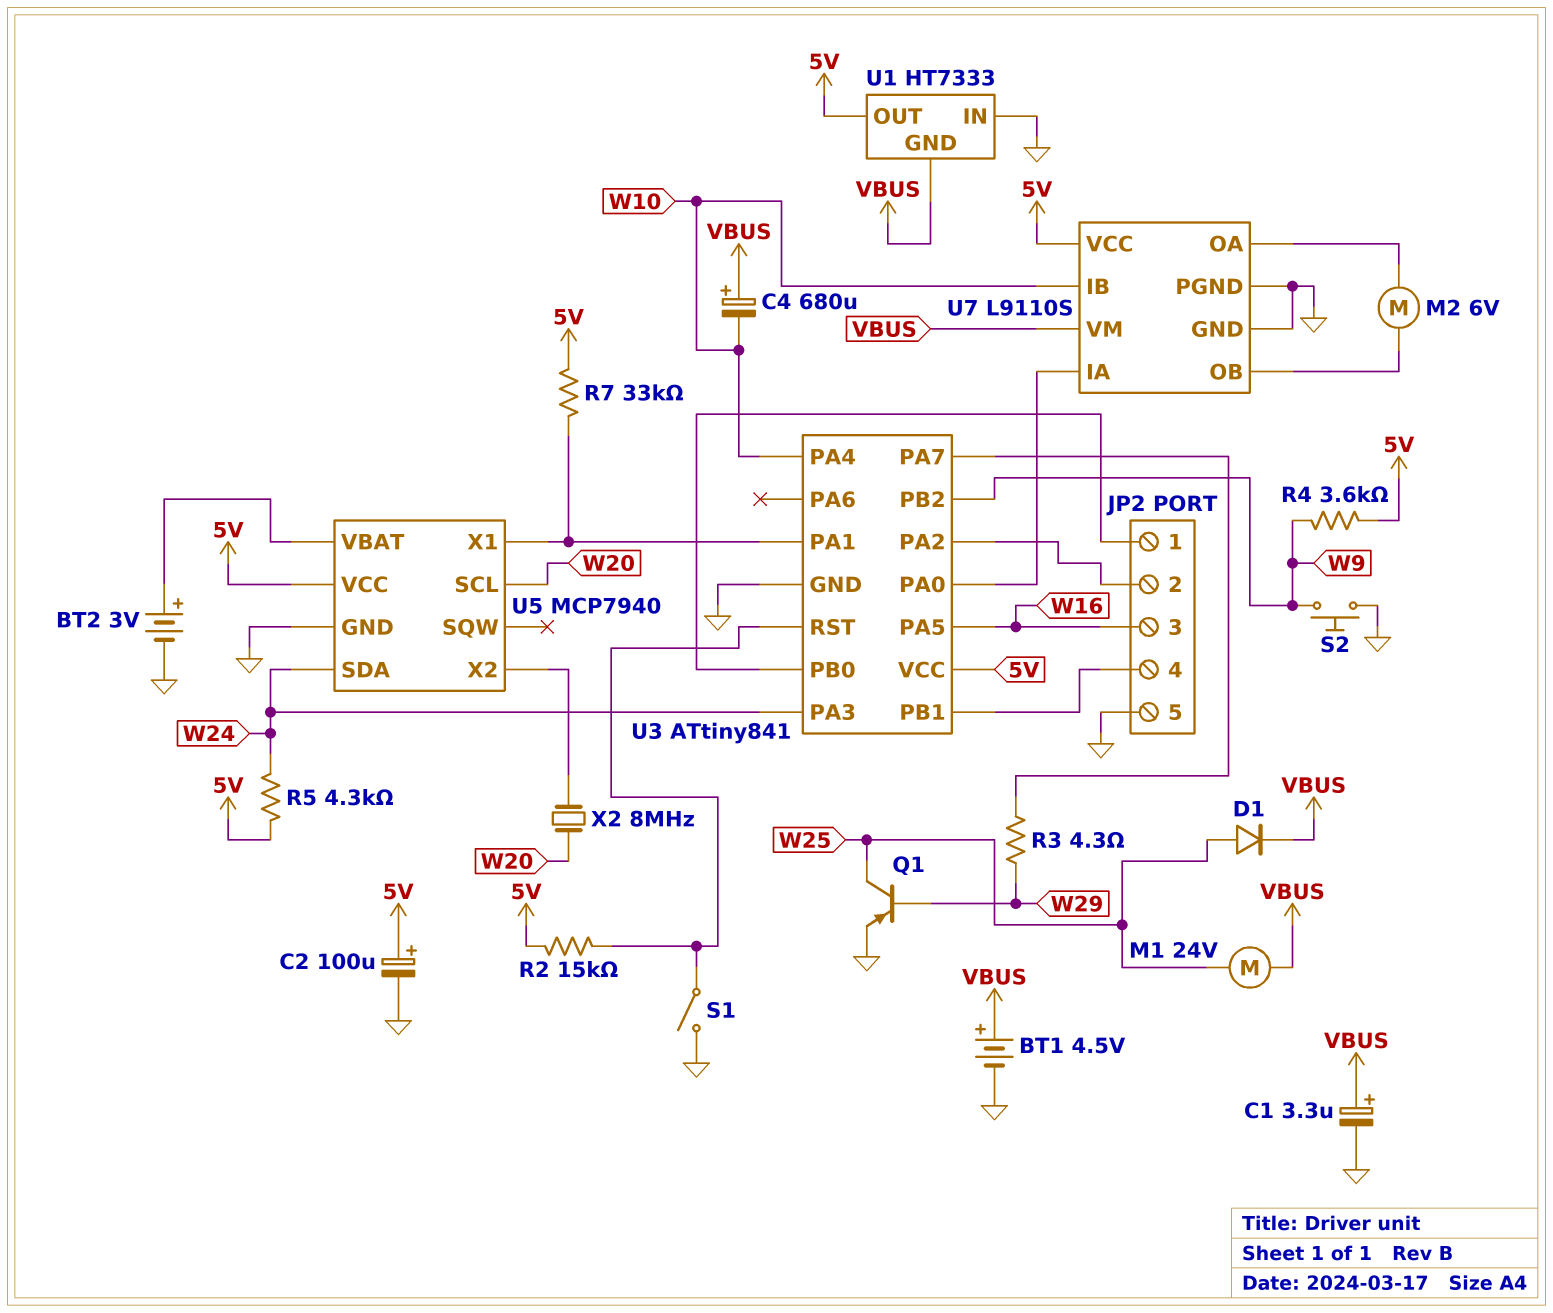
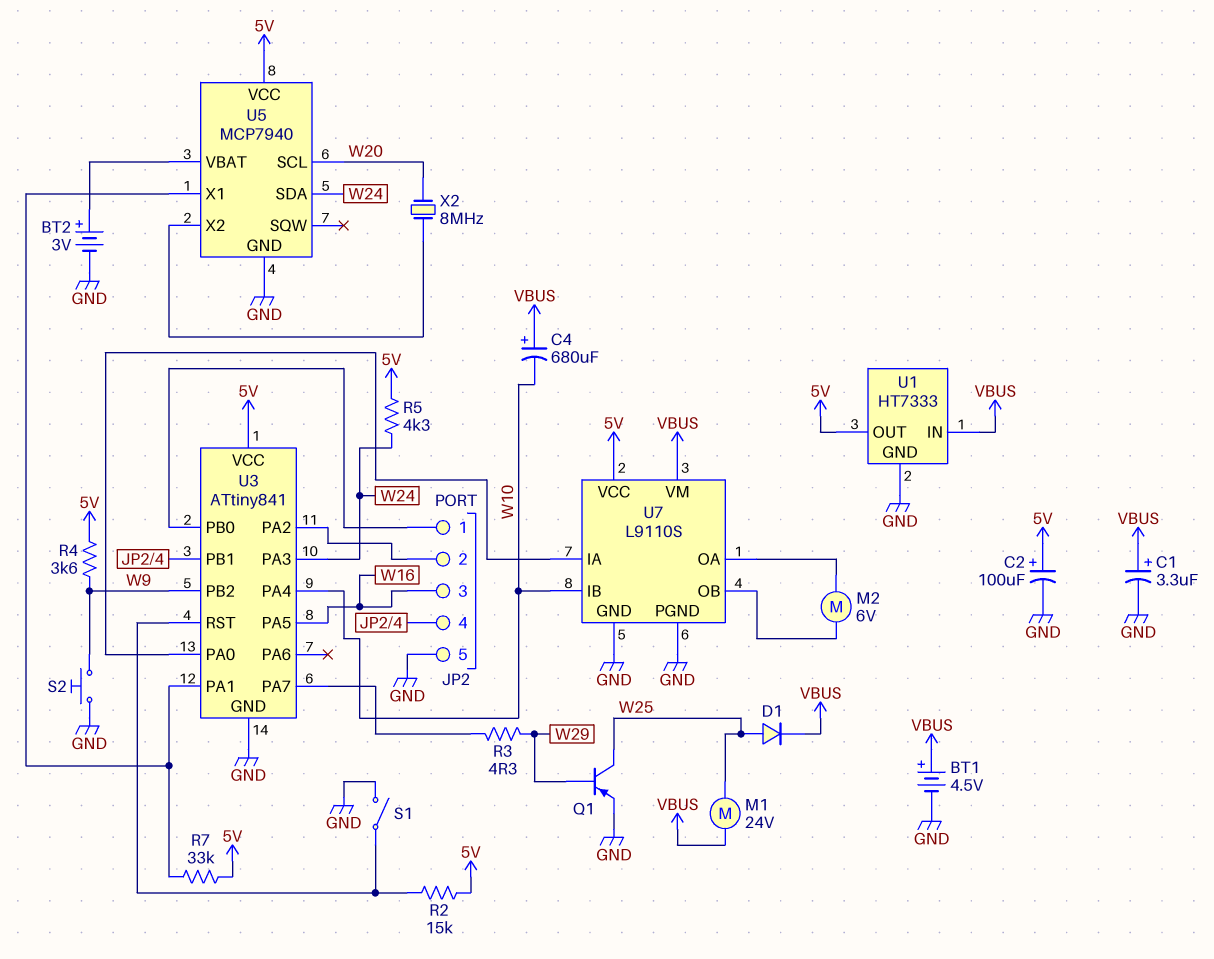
U1 pin GND: VBUS -> GND
U1 pin IN: GND -> VBUS

